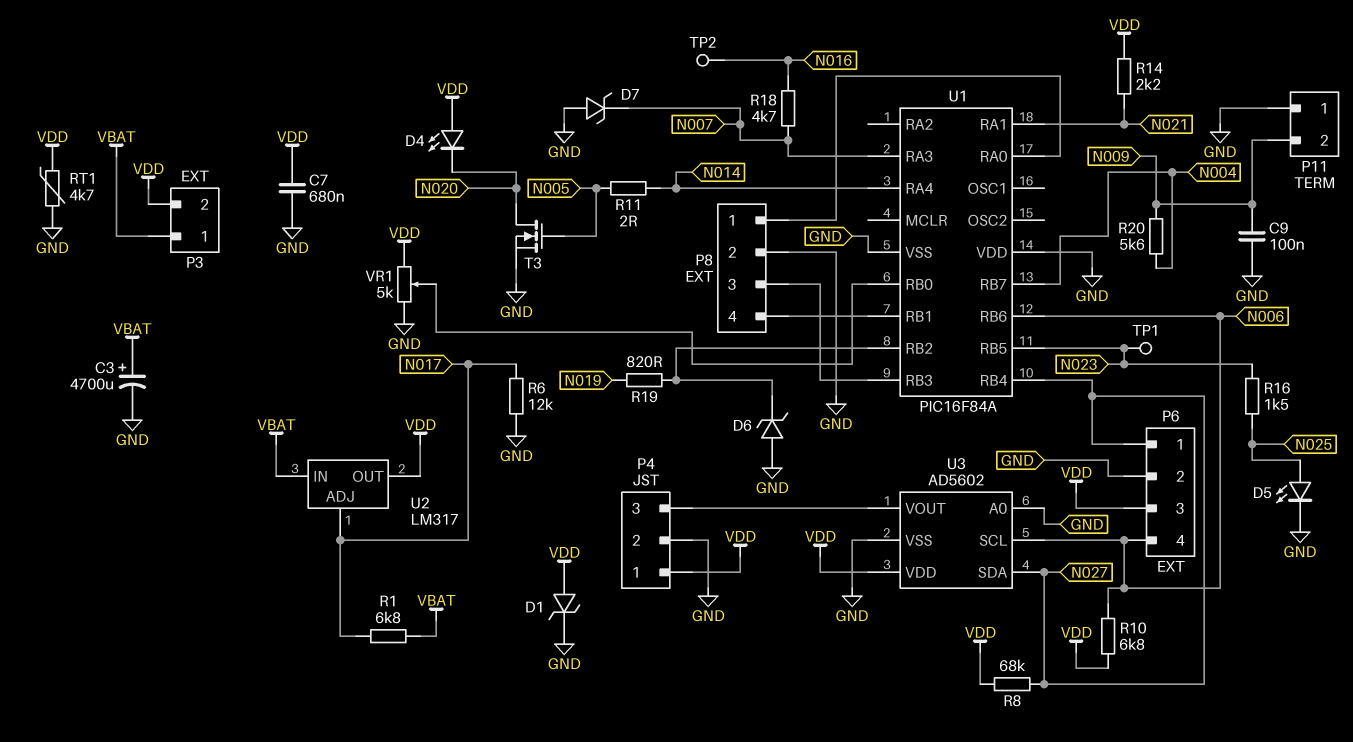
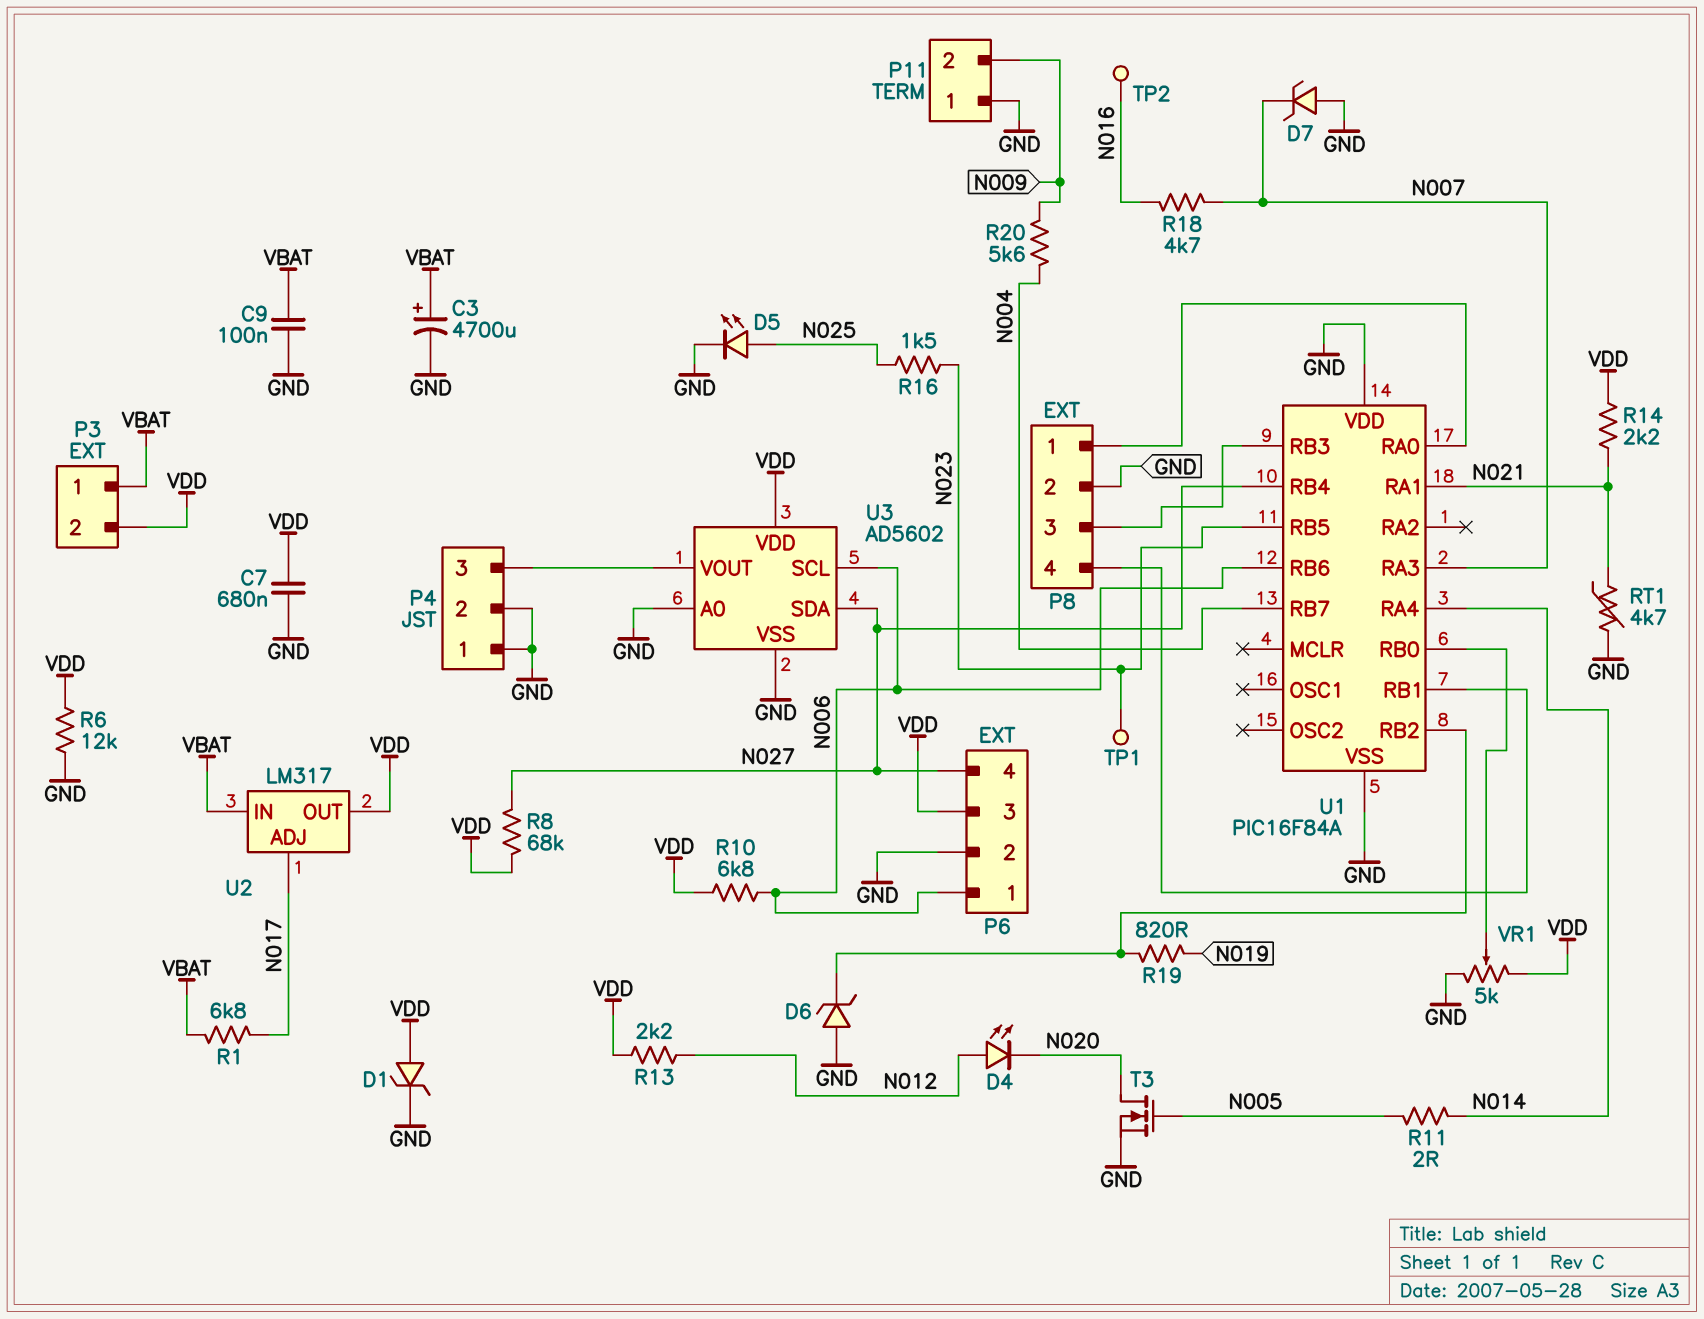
C9: 100nF (GND, N009) -> 100nF (GND, VBAT)
D4: LED (A VDD, K N020) -> LED (A N012, K N020)
P4 pin 1: VDD -> GND
P6 pin 1: N027 -> N006
P6 pin 4: N006 -> N027
R6: 12k (GND, N017) -> 12k (GND, VDD)
R13: none -> 2.2k (N012, VDD)
RT1: 4.7k (GND, VDD) -> 4.7k (GND, N021)

